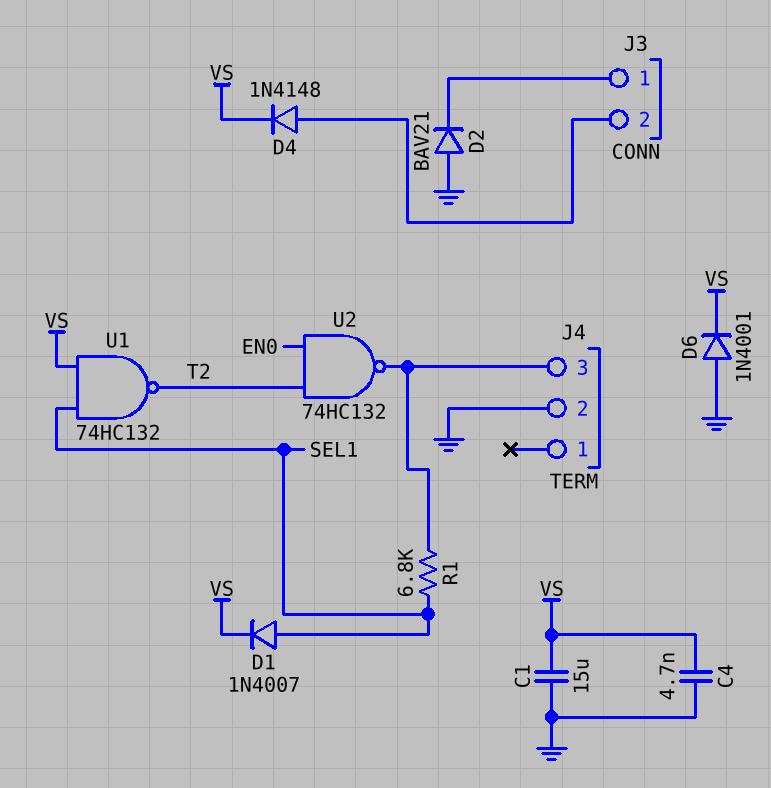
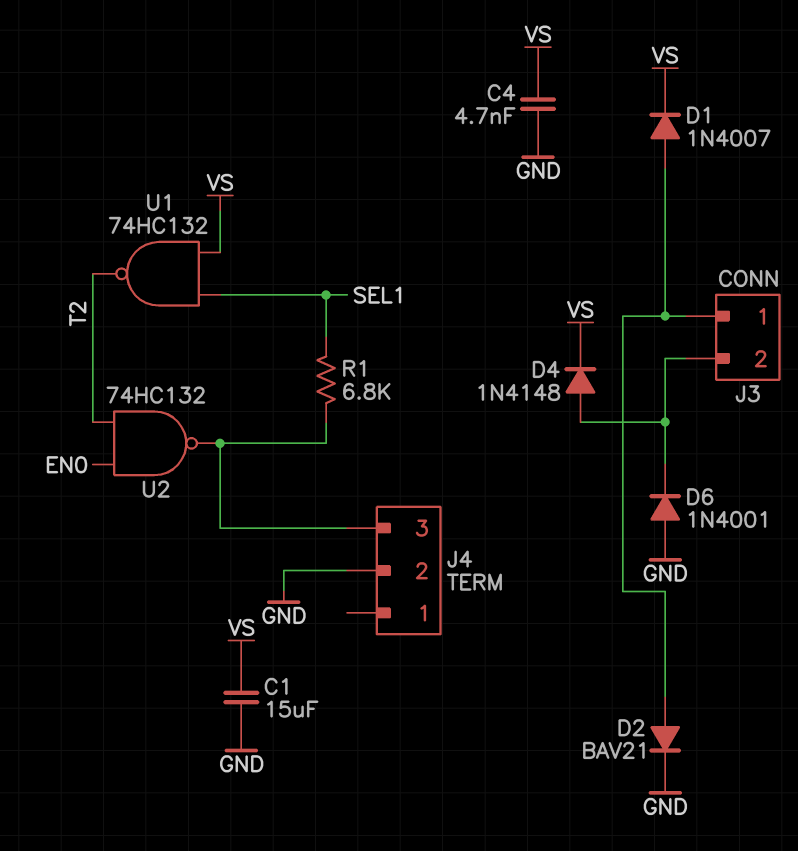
D1: diode 1N4007 (A SEL1, K VS) -> diode 1N4007 (A J3/1, K VS)
D2: diode BAV21 (A GND, K J3/1) -> diode BAV21 (A J3/1, K GND)
D6: diode 1N4001 (A GND, K VS) -> diode 1N4001 (A GND, K J3/2)

